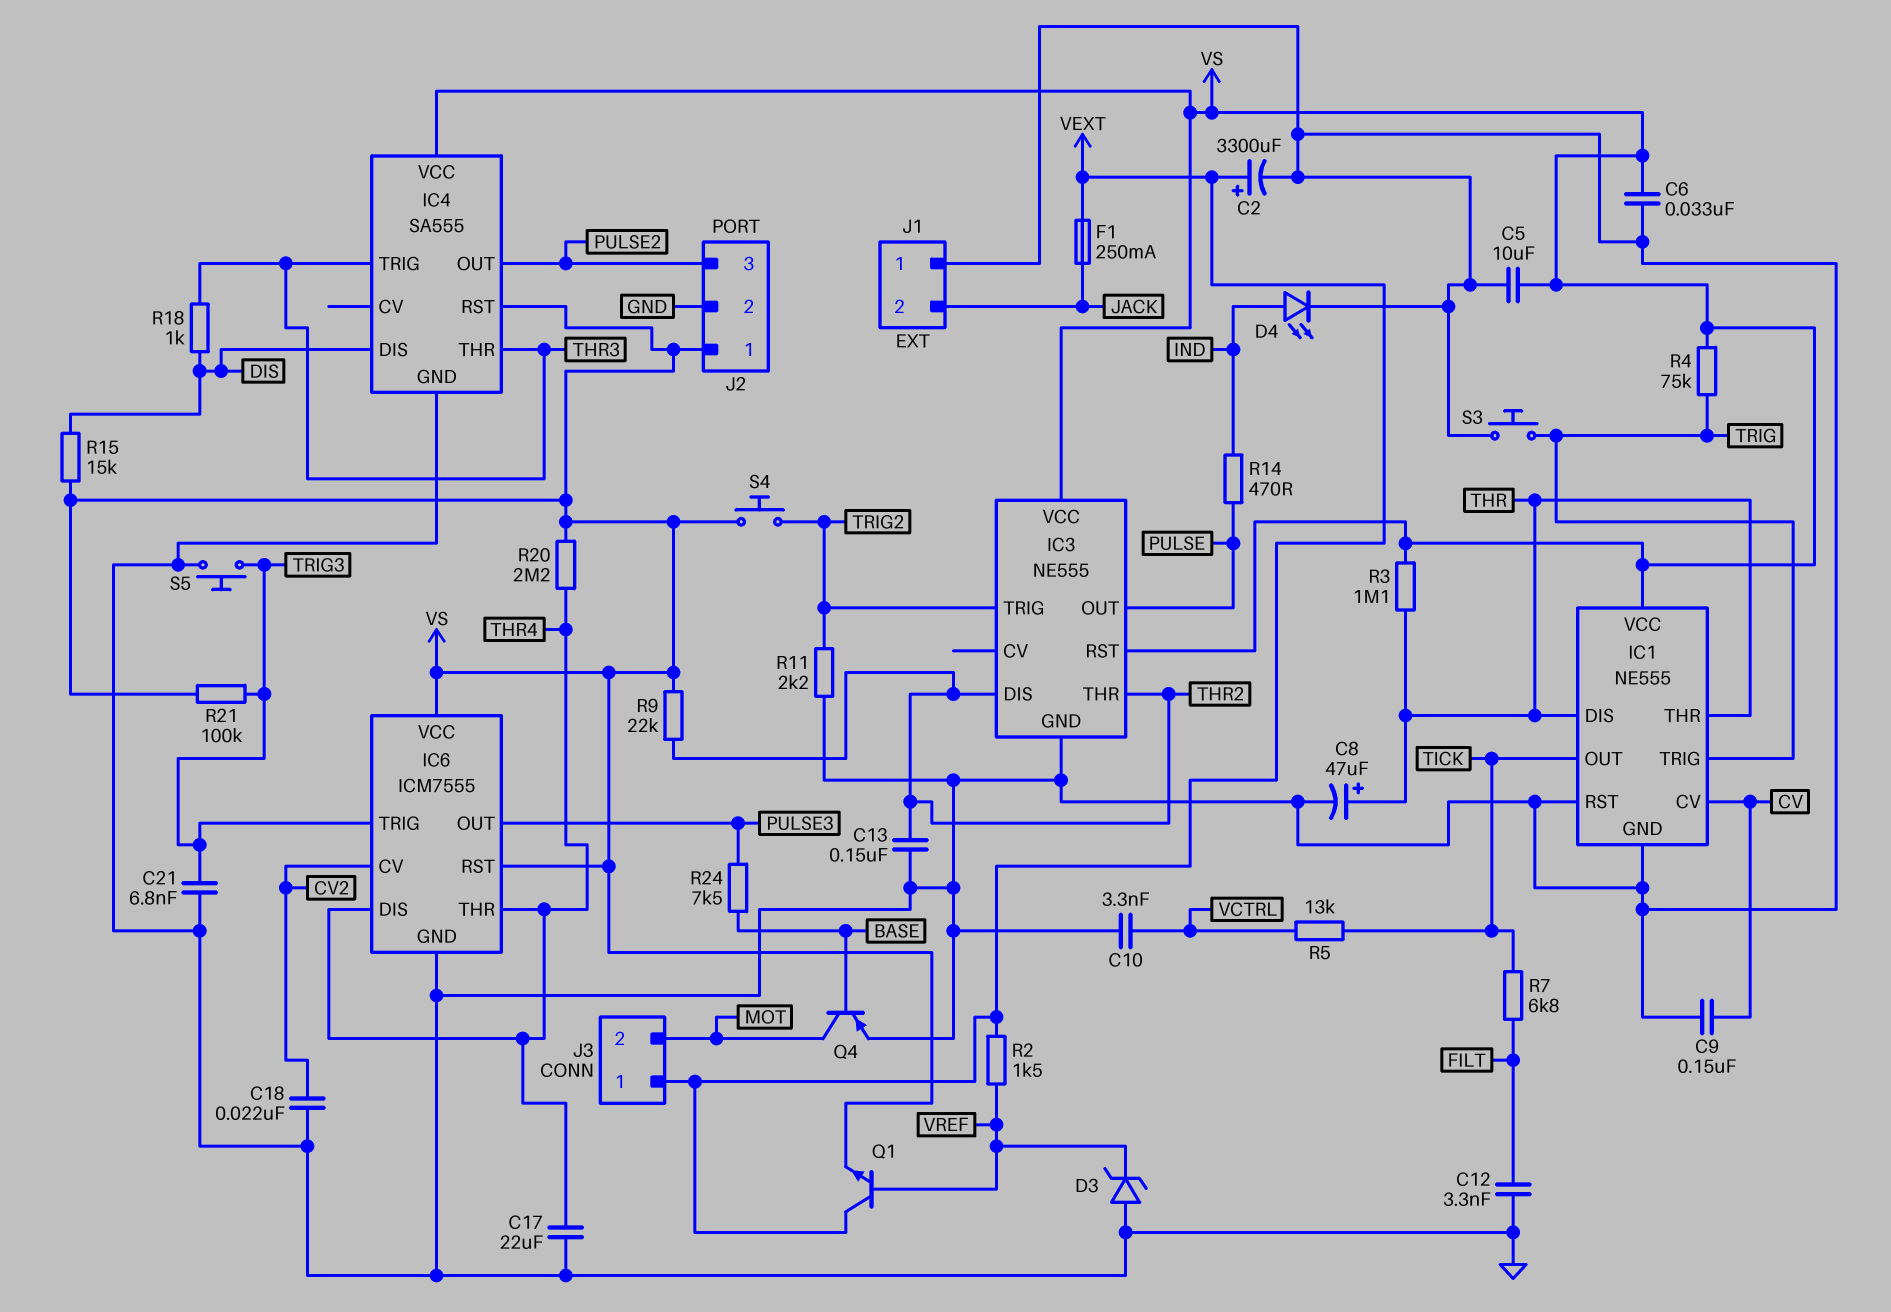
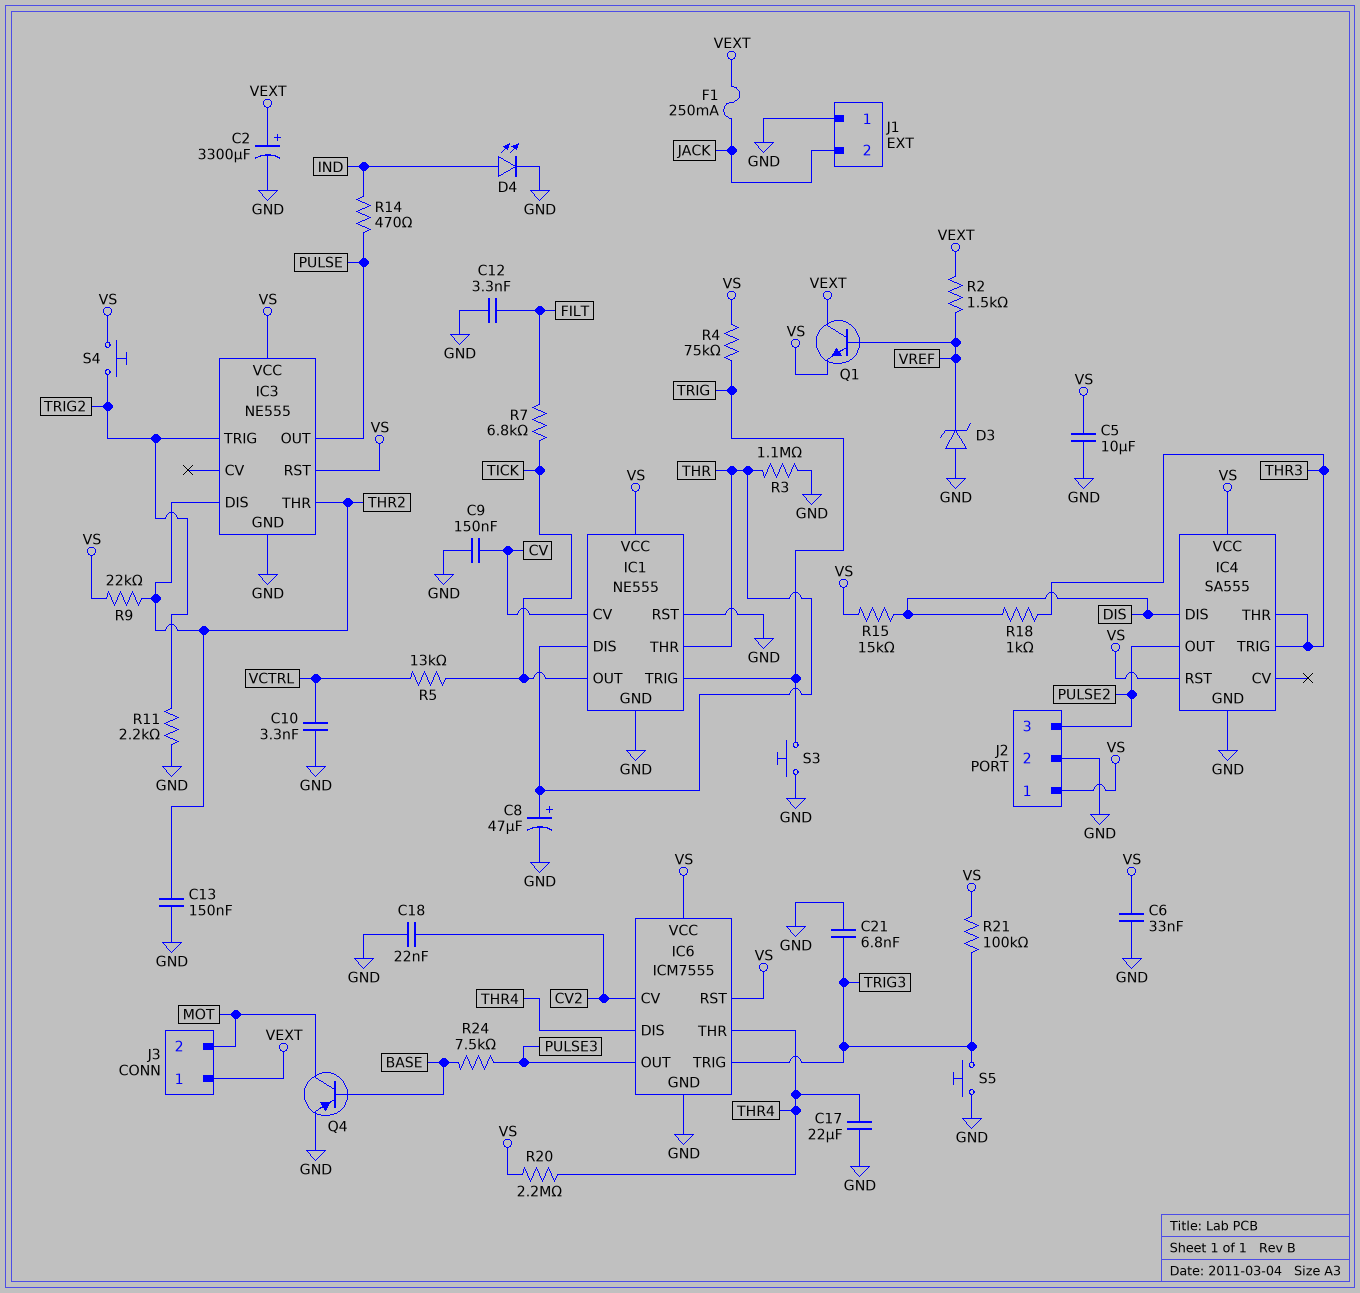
R3: 1.1M (THR, VS) -> 1.1M (GND, THR)

